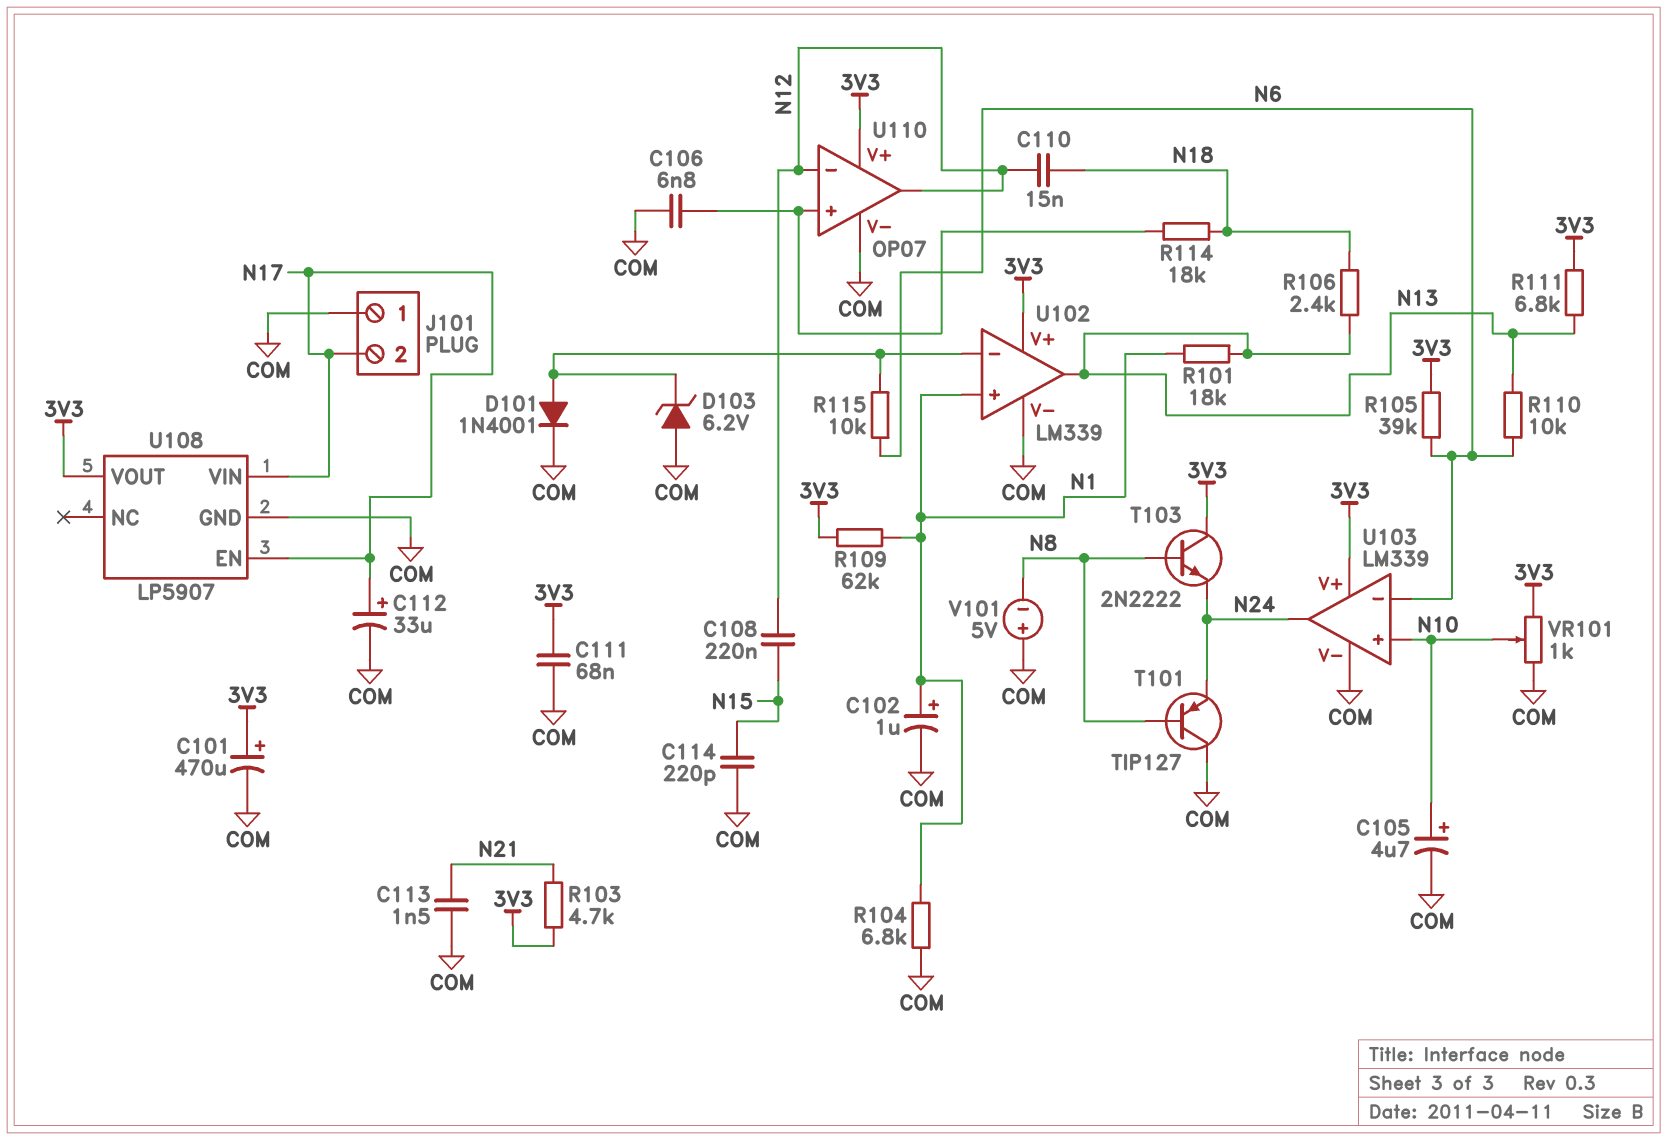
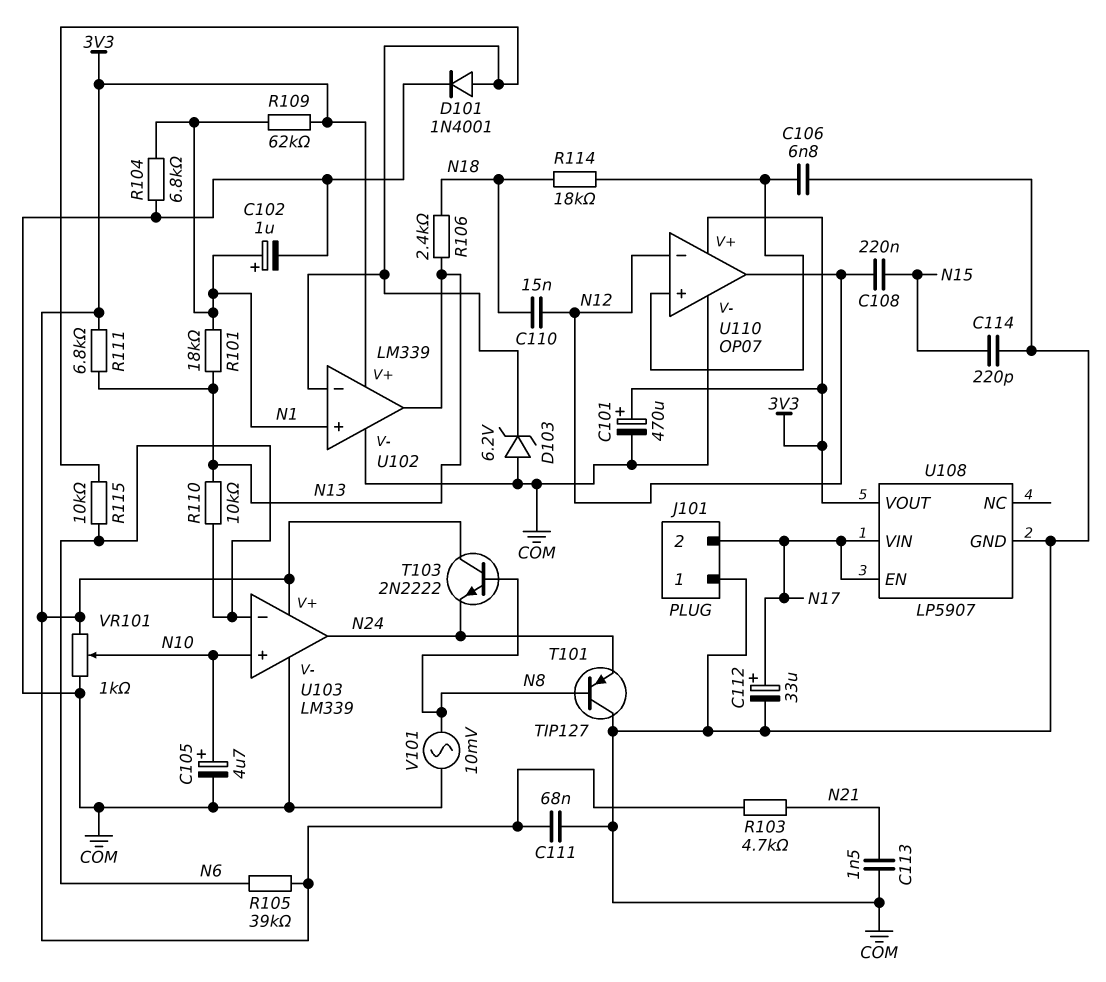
V101: 5V (plus COM, minus N8) -> AC 10mV (COM, N8)

